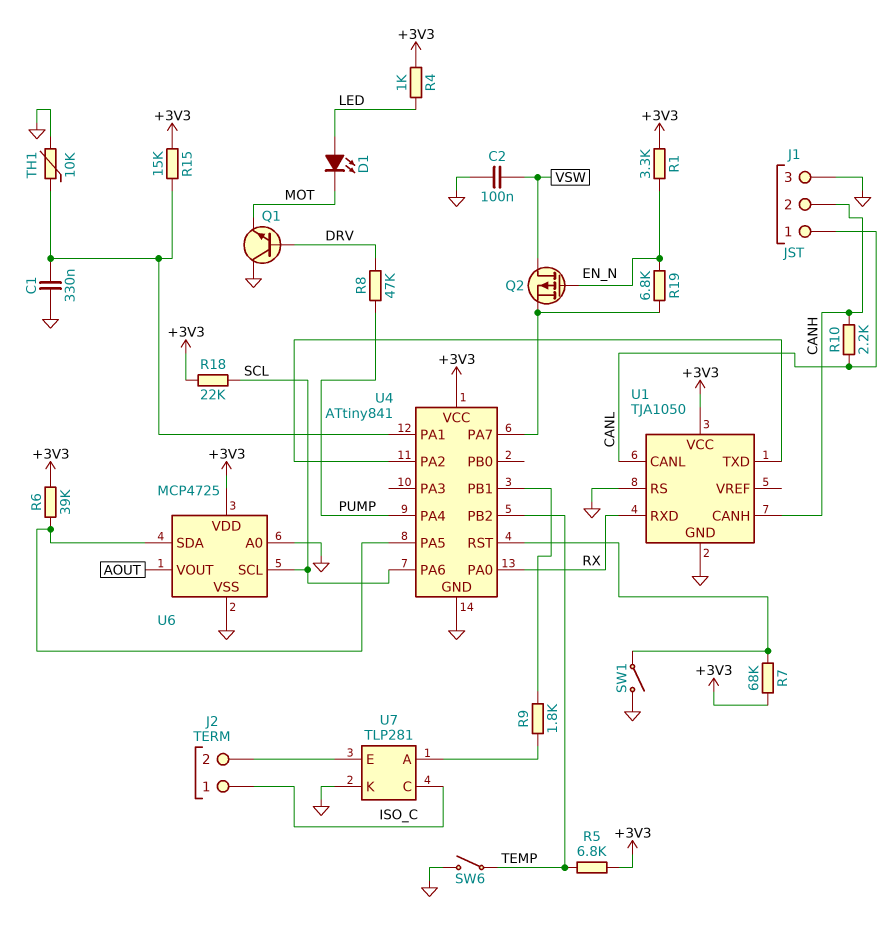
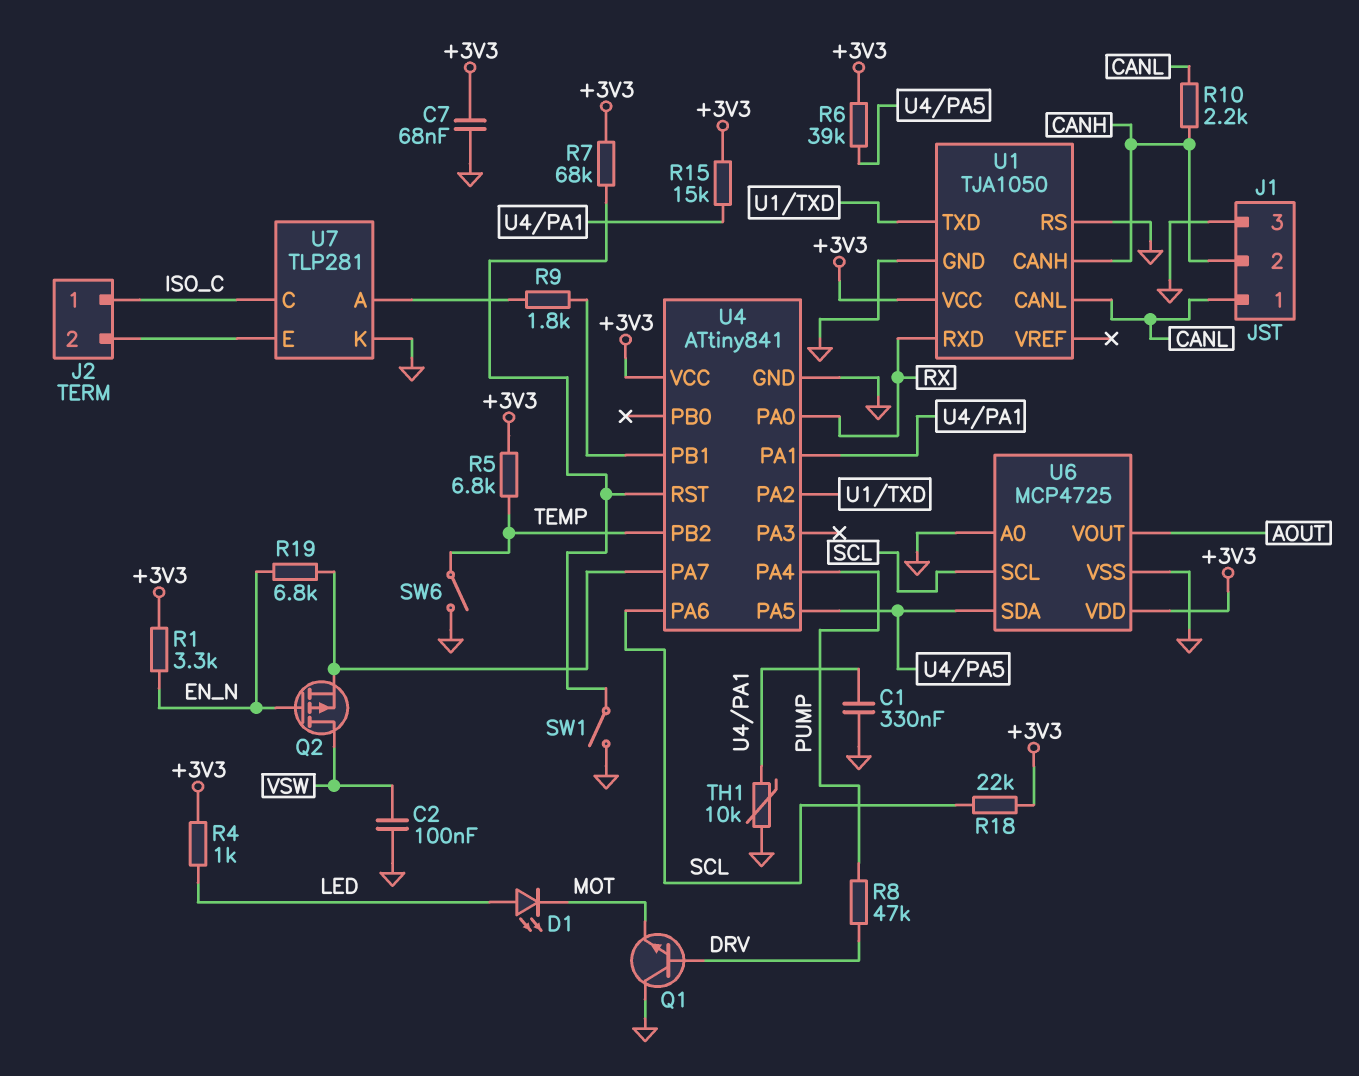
C7: none -> 68nF (+3V3, GND)

